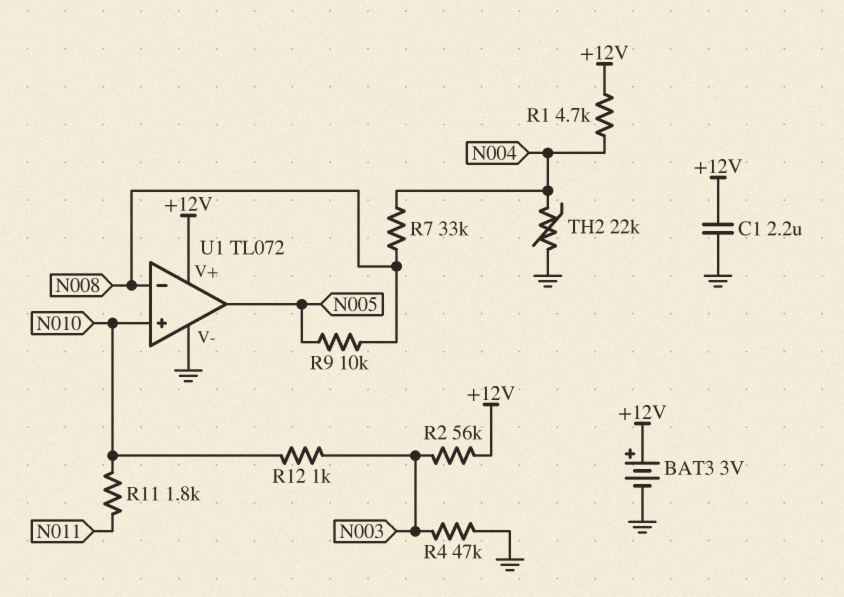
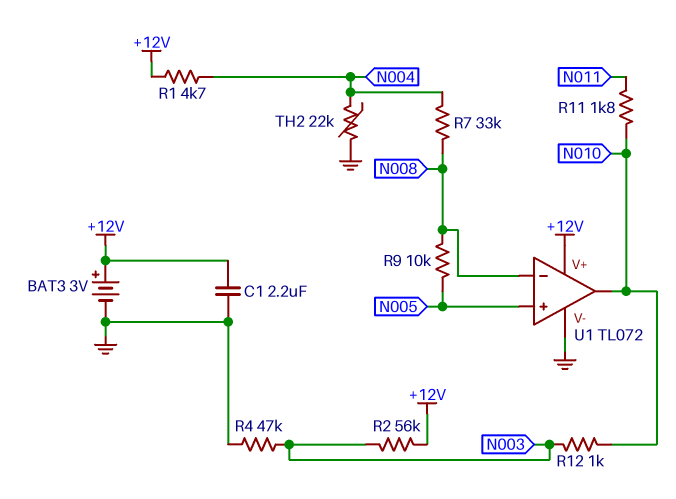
U1 pin in+: N010 -> N005
U1 pin out: N005 -> N010

